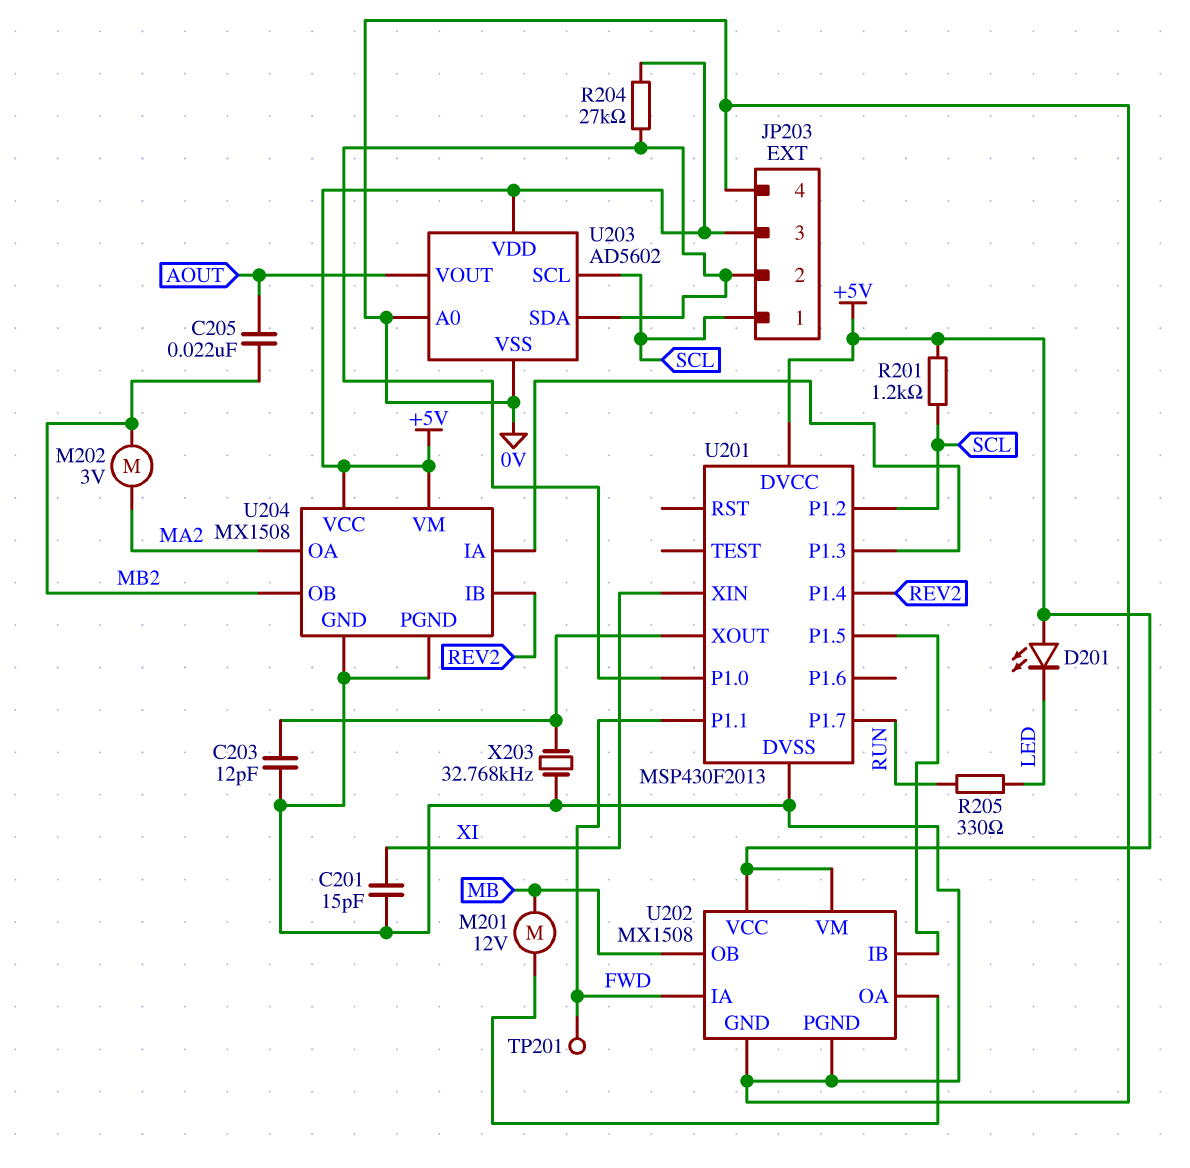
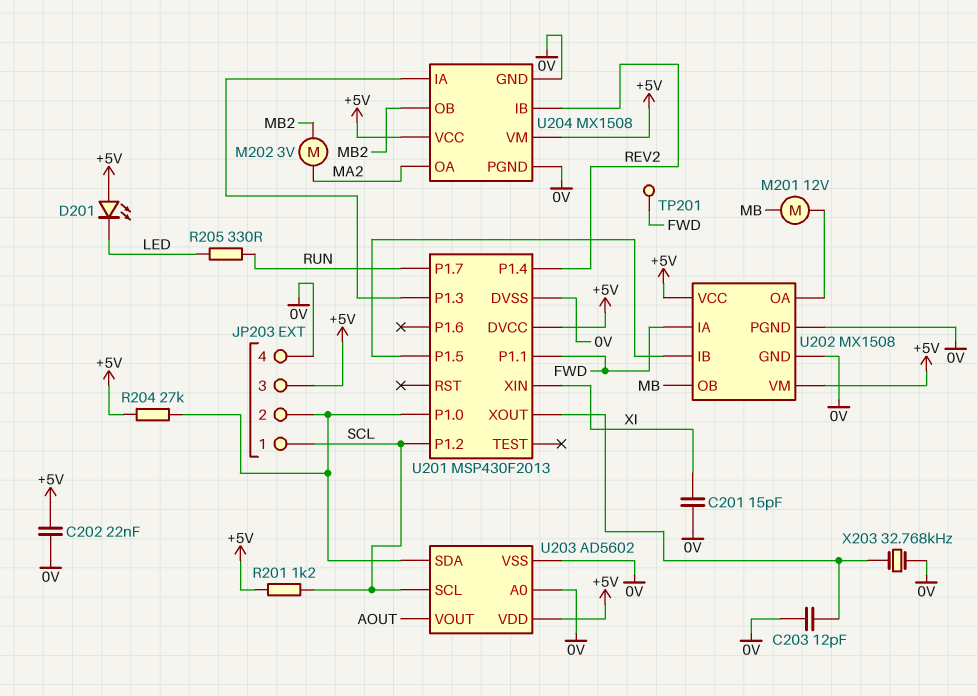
C202: none -> 22nF (+5V, 0V)
C205: 22nF (AOUT, MB2) -> none

